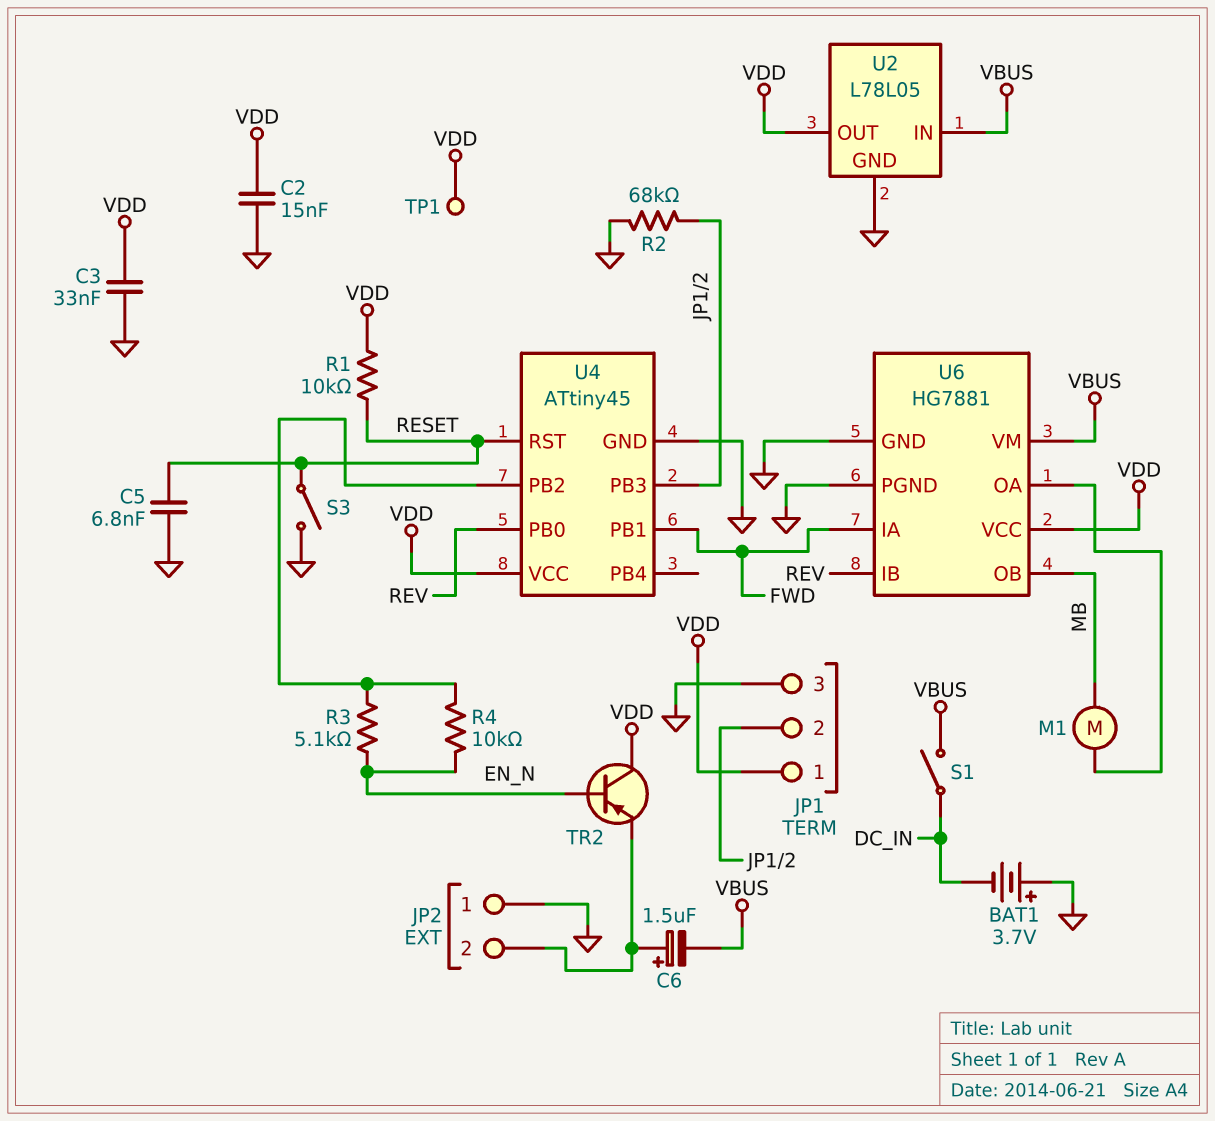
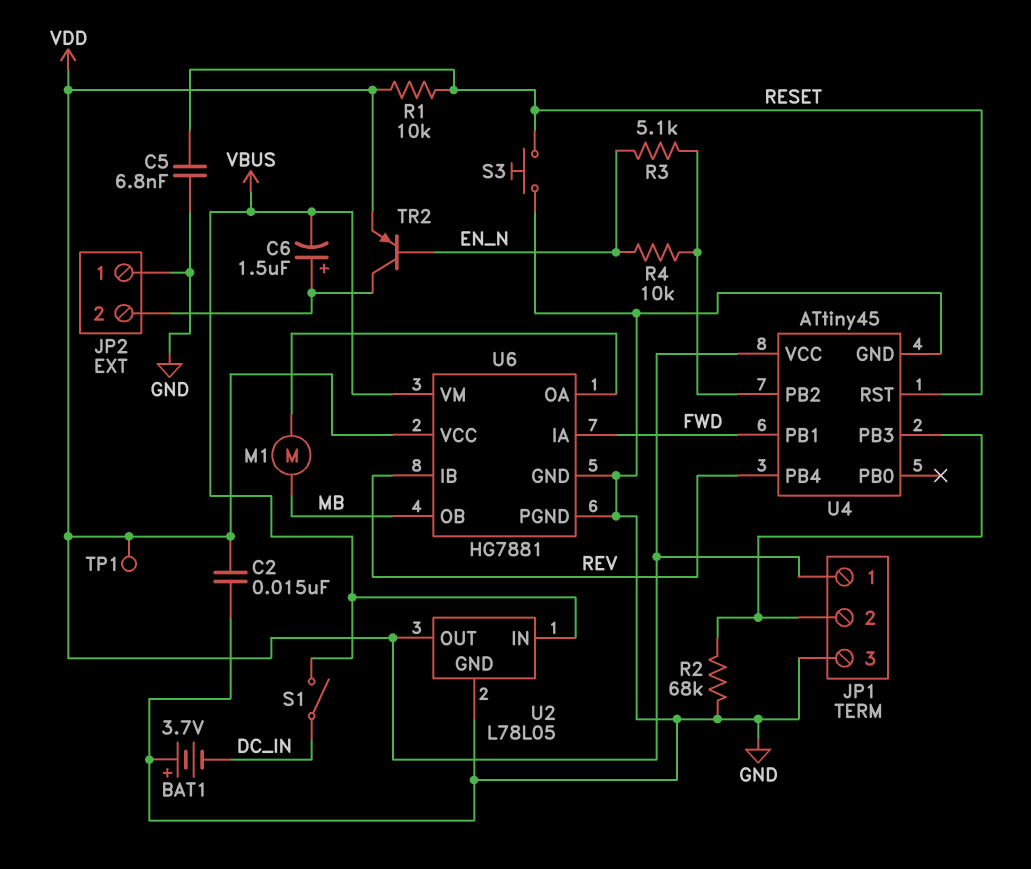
C3: 33nF (GND, VDD) -> none
S3: switch (GND, RESET) -> button (GND, RESET)
TR2: PNP (B EN_N, C VDD, E JP2/2) -> PNP (B EN_N, C JP2/2, E VDD)
U4 pin PB0: REV -> none
U4 pin PB4: none -> REV

